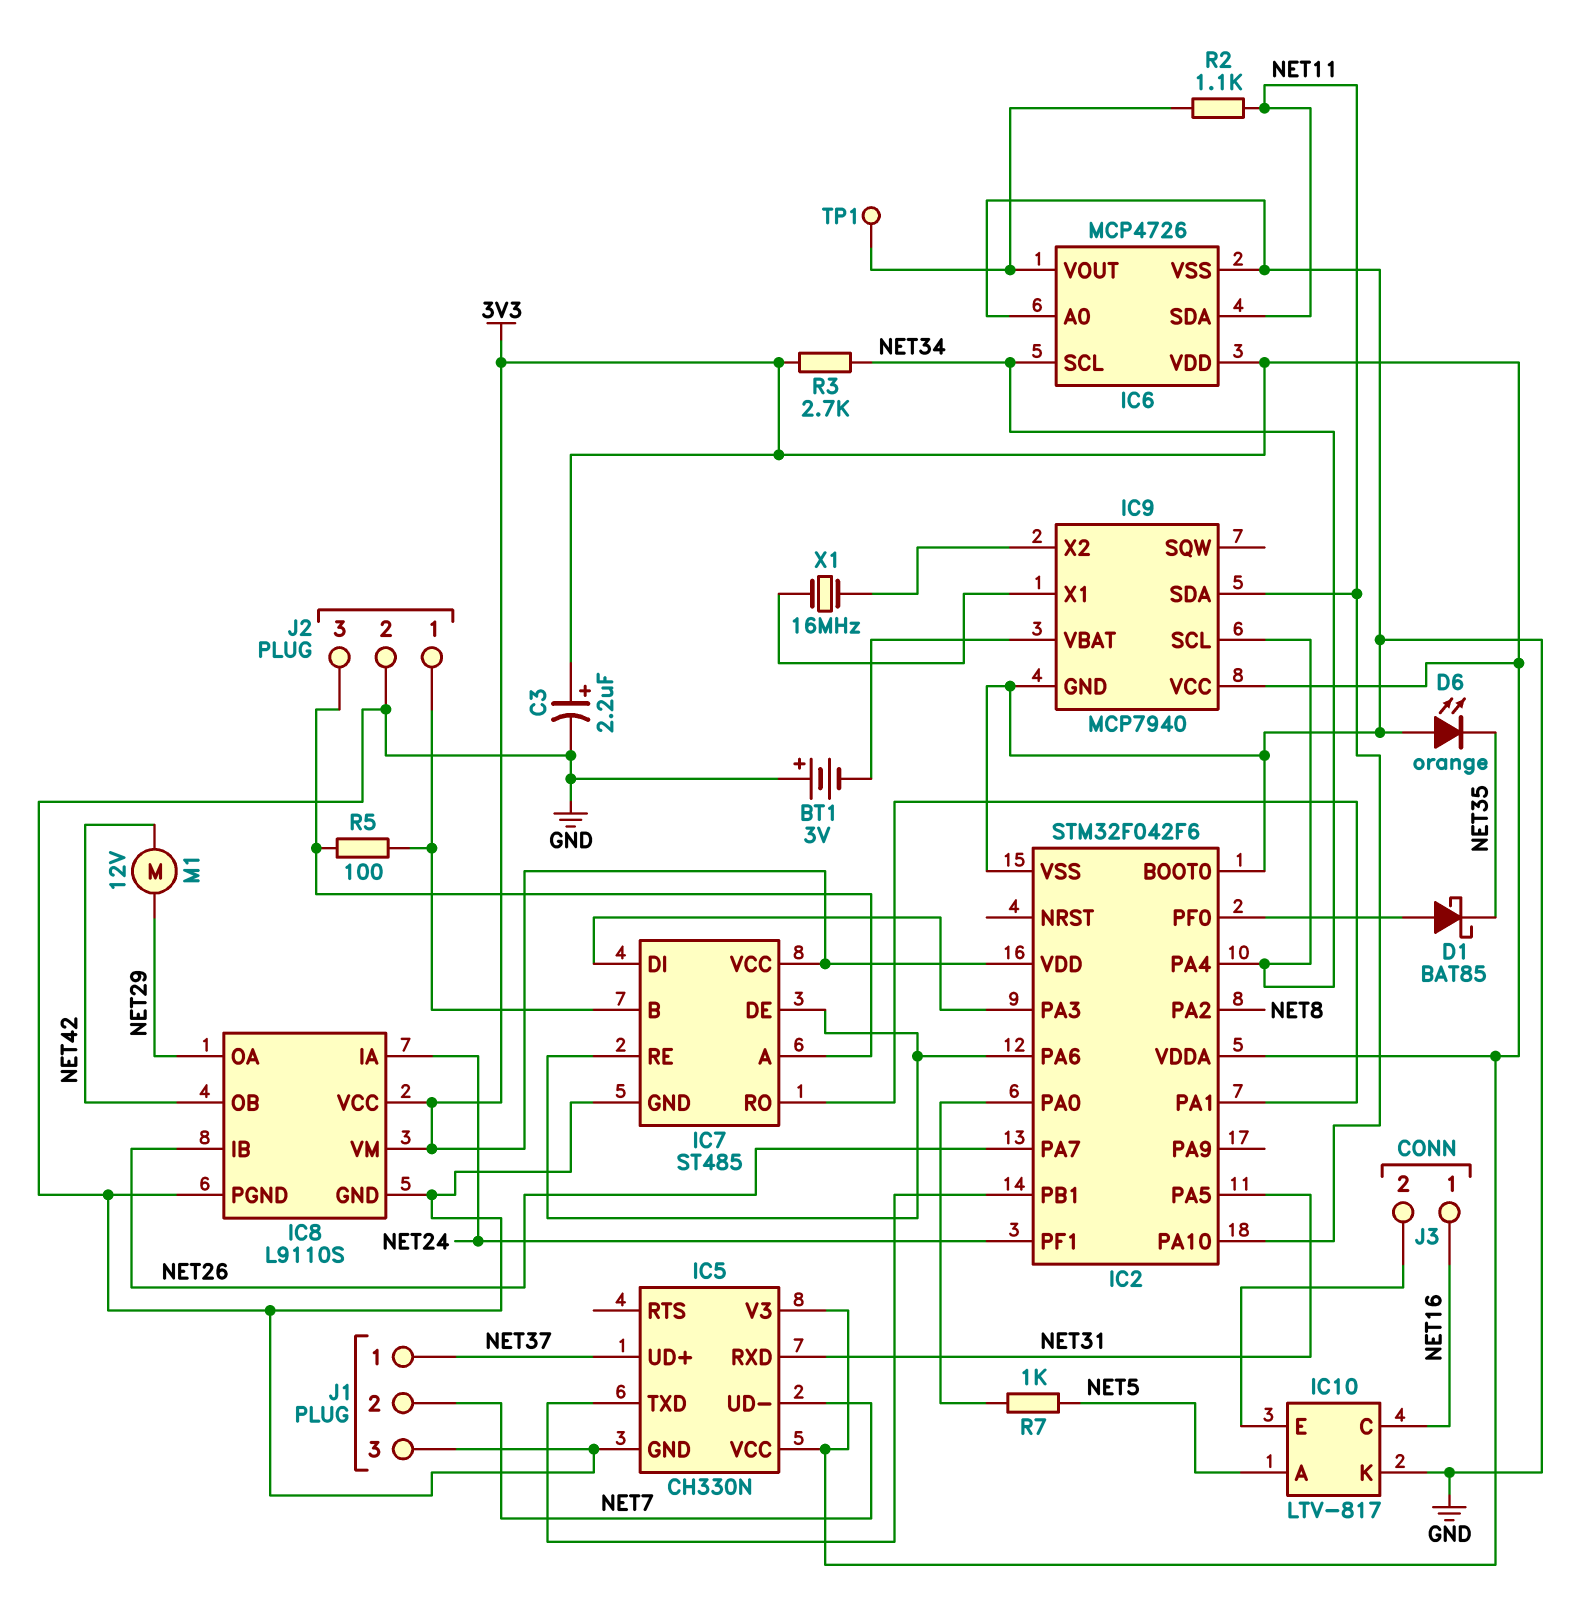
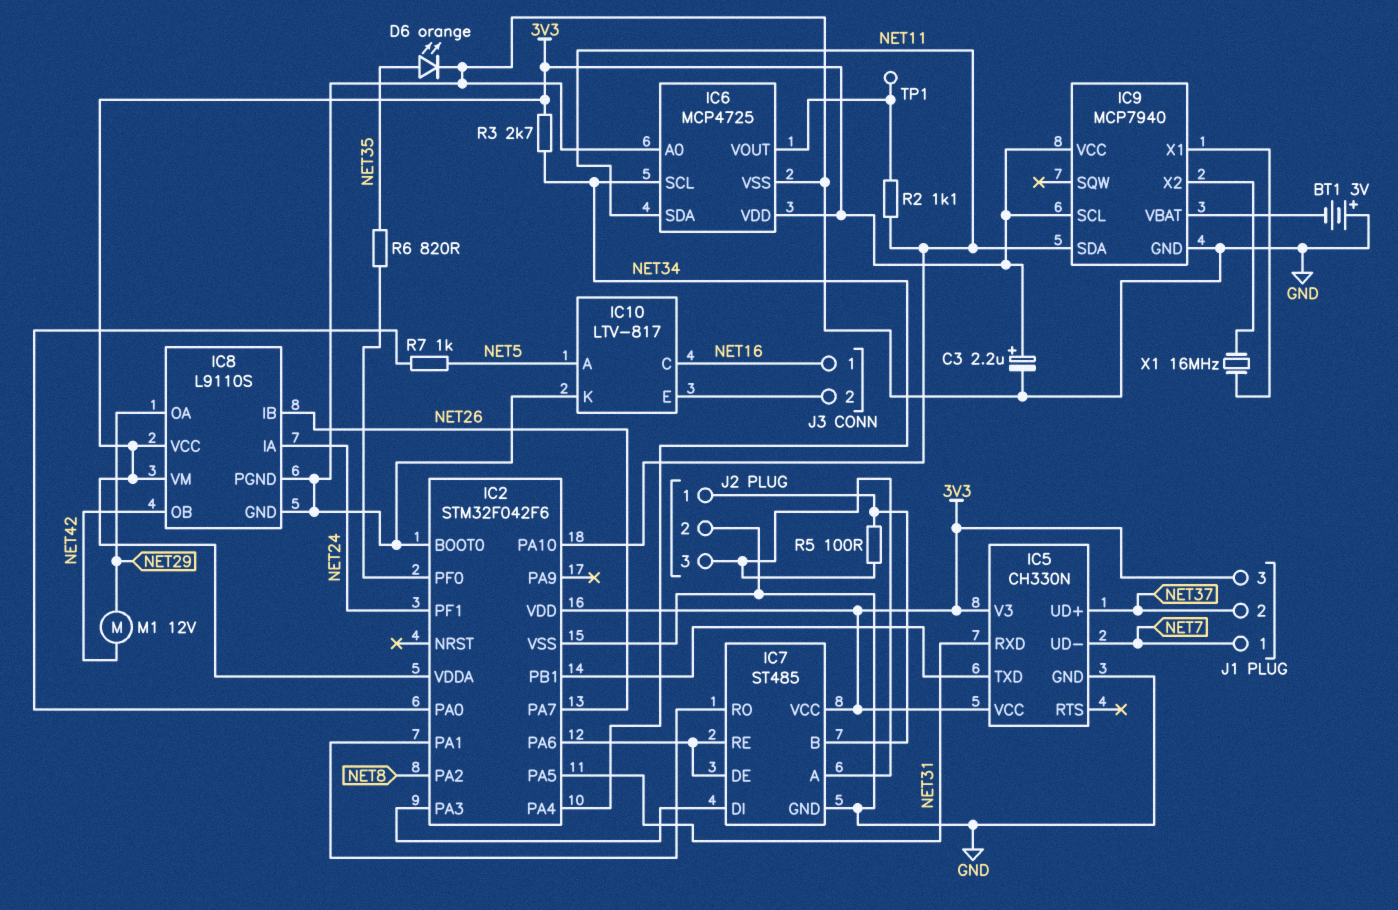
D1: schottky BAT85 (A IC2/PF0, K NET35) -> none
D6: LED orange (A GND, K NET35) -> LED orange (A NET35, K GND)
IC6: MCP4726 -> MCP4725
IC9 pin SCL: NET34 -> 3V3
J1 pin 1: NET37 -> NET7
J1 pin 2: NET7 -> NET37
J1 pin 3: GND -> 3V3
R6: none -> 820 (IC2/PF0, NET35)

